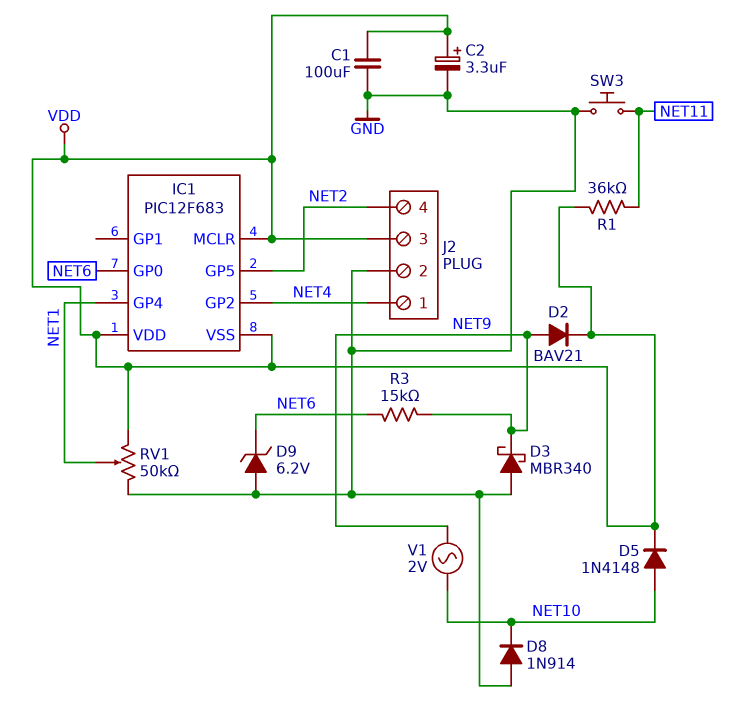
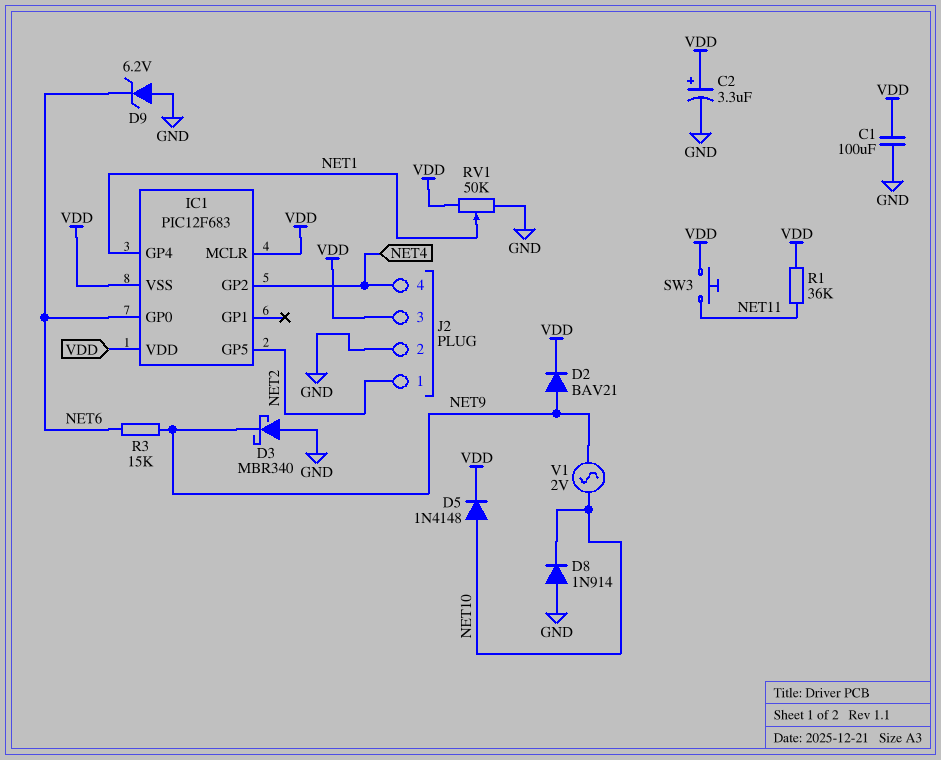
J2 pin 1: NET4 -> NET2
J2 pin 4: NET2 -> NET4
SW3: button (GND, NET11) -> button (NET11, VDD)

